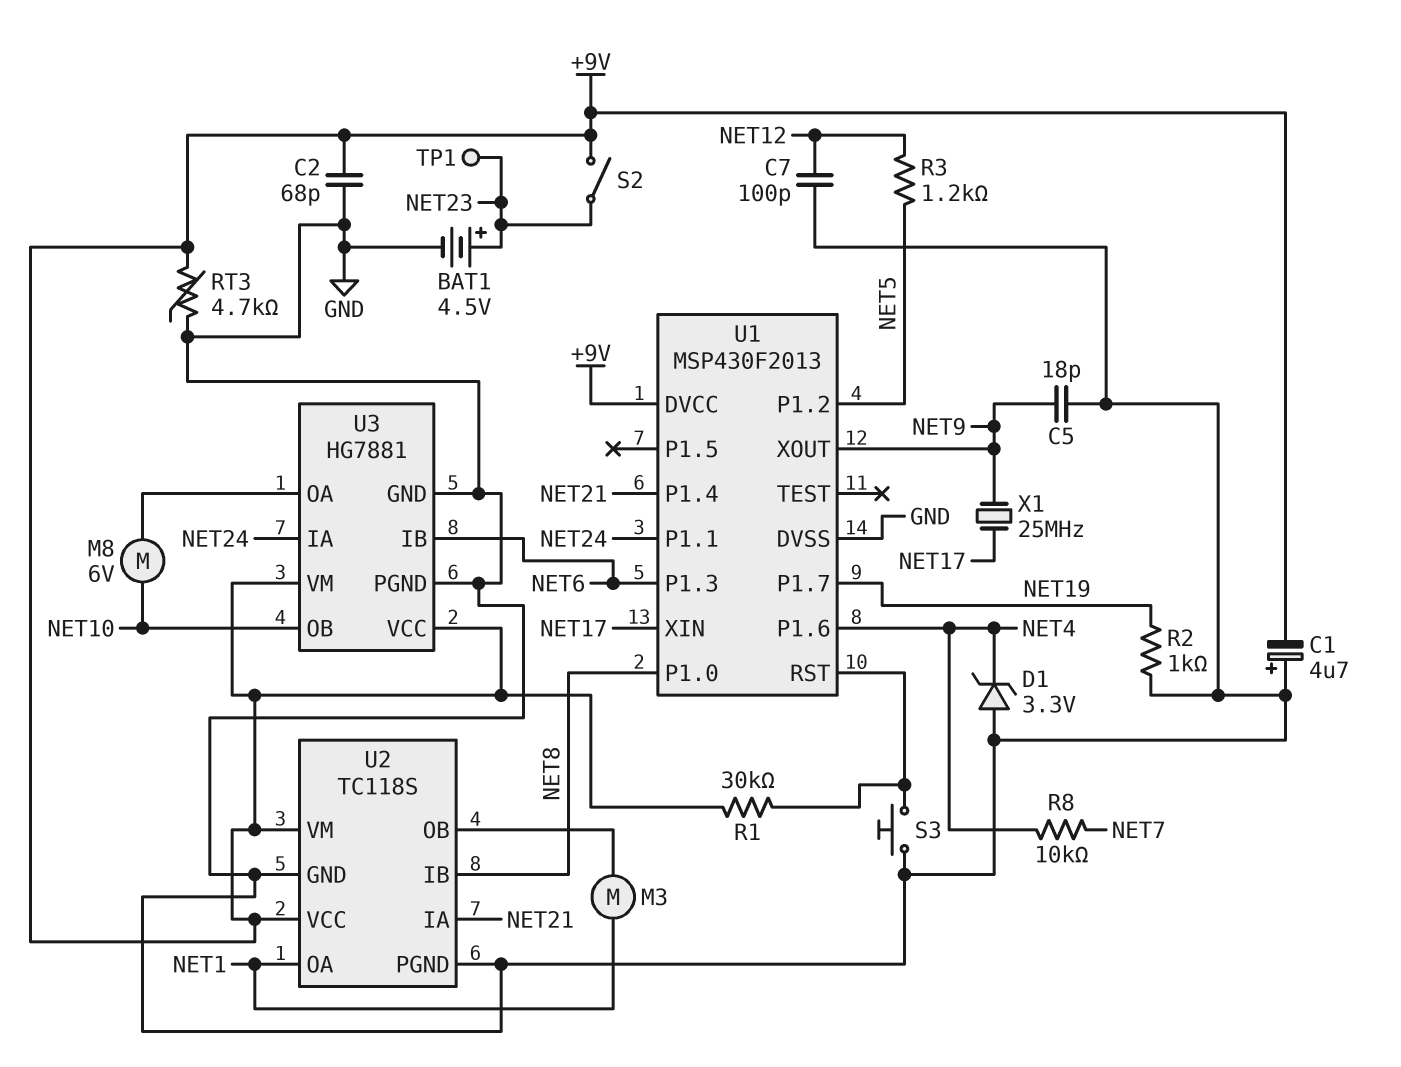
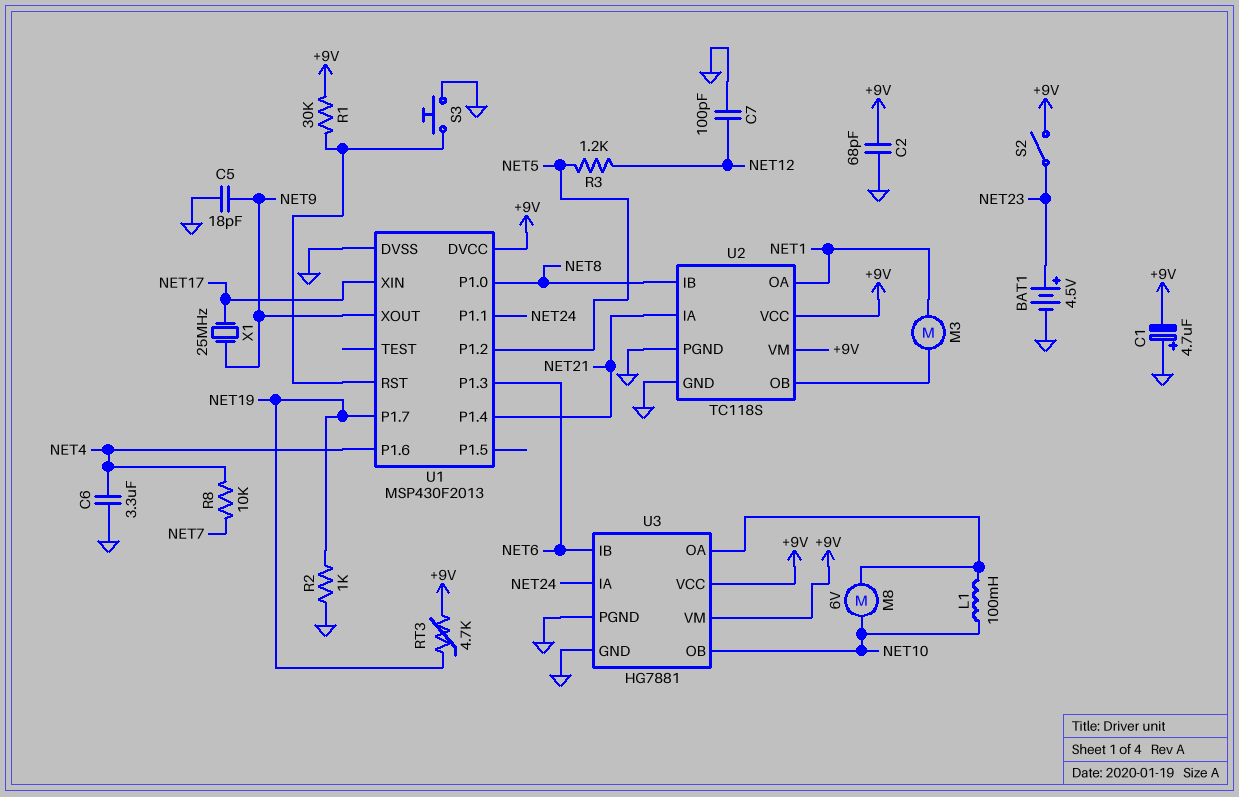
C6: none -> 3.3uF (GND, NET4)
D1: zener 3.3V (A GND, K NET4) -> none
L1: none -> 100mH (NET10, U3/OA)
RT3: 4.7k (+9V, GND) -> 4.7k (+9V, NET19)
TP1: test point (NET23) -> none

